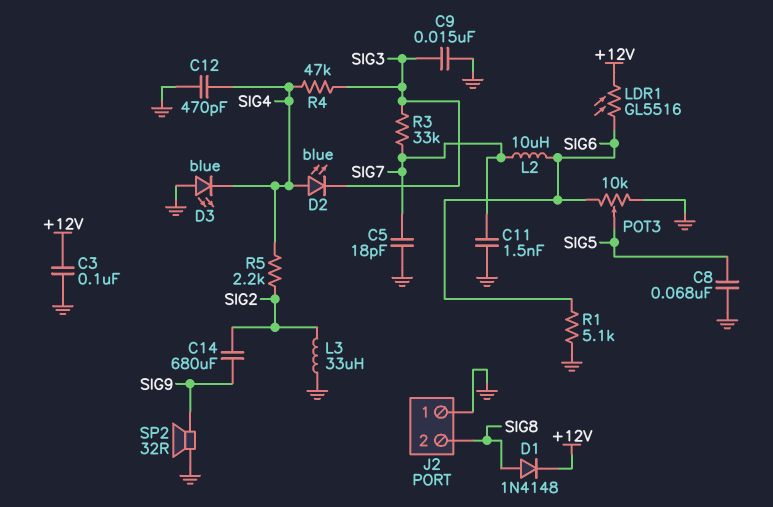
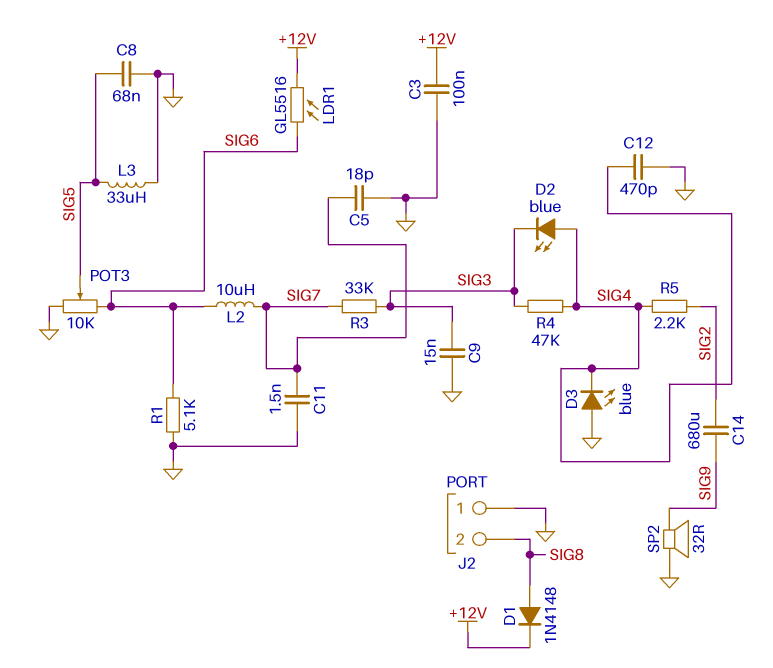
L3: 33uH (GND, SIG2) -> 33uH (GND, SIG5)

